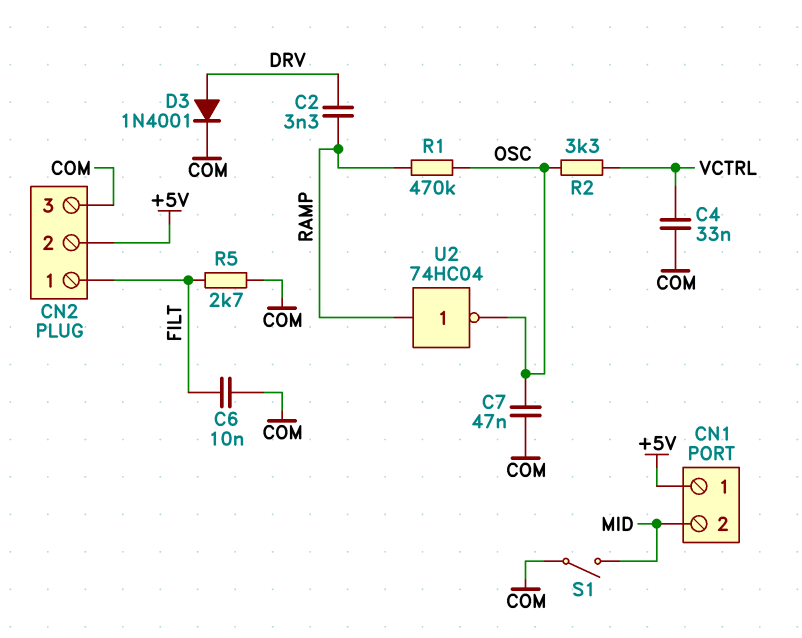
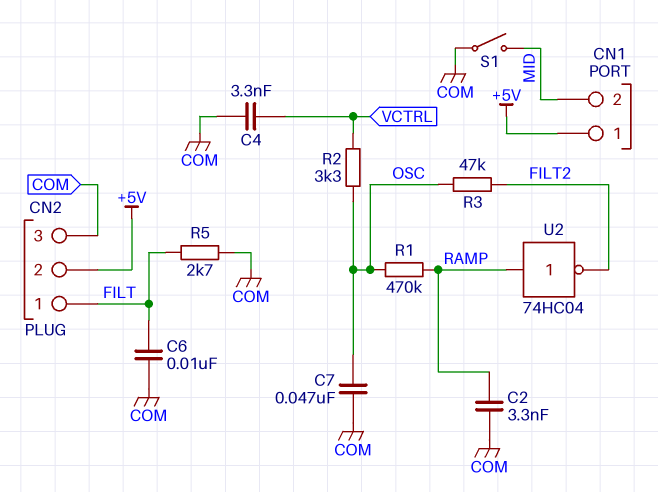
C2: 3.3nF (DRV, RAMP) -> 3.3nF (COM, RAMP)
C4: 33nF (COM, VCTRL) -> 3.3nF (COM, VCTRL)
D3: diode 1N4001 (A DRV, K COM) -> none
R3: none -> 47k (FILT2, OSC)
U2: NOT 74HC04 (in RAMP, out OSC) -> NOT 74HC04 (in RAMP, out FILT2)

